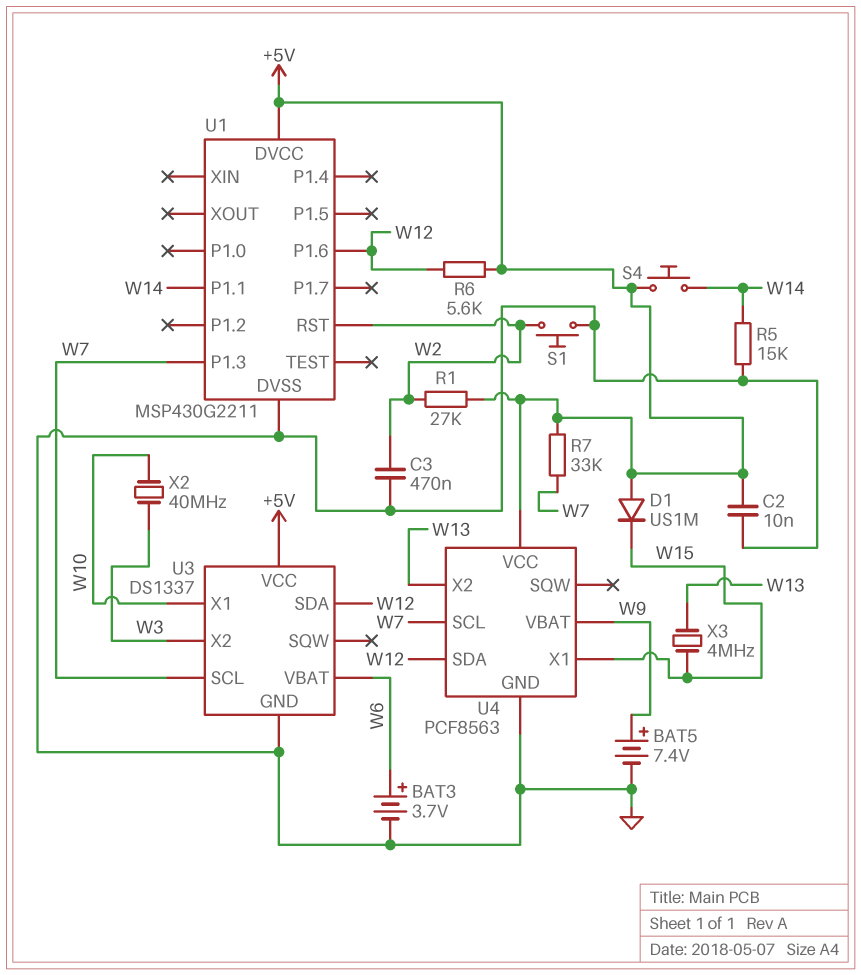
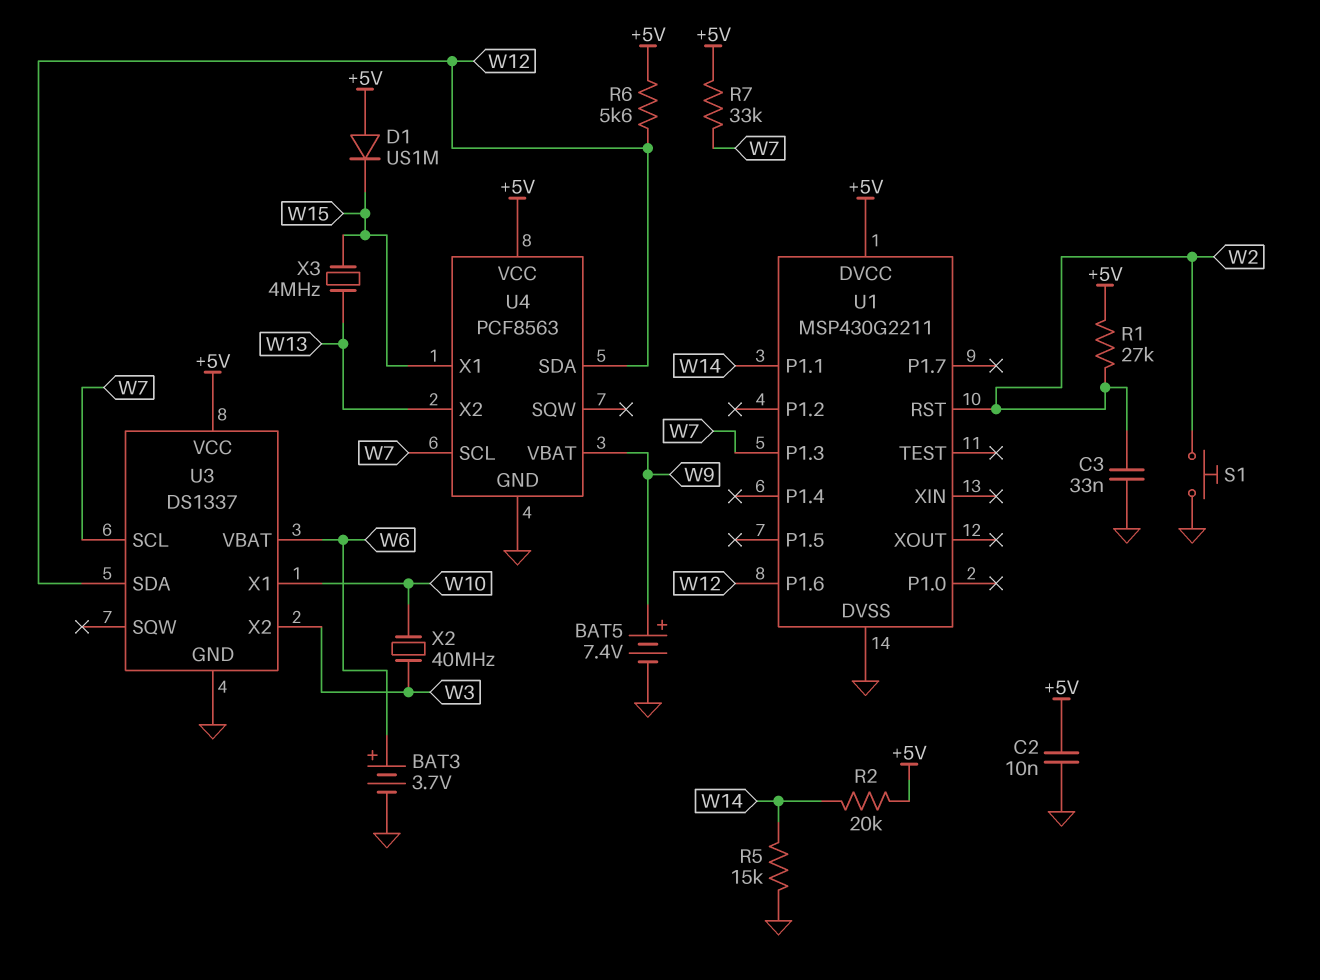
C3: 470nF (GND, W2) -> 33nF (GND, W2)
R2: none -> 20k (+5V, W14)
S4: button (+5V, W14) -> none

